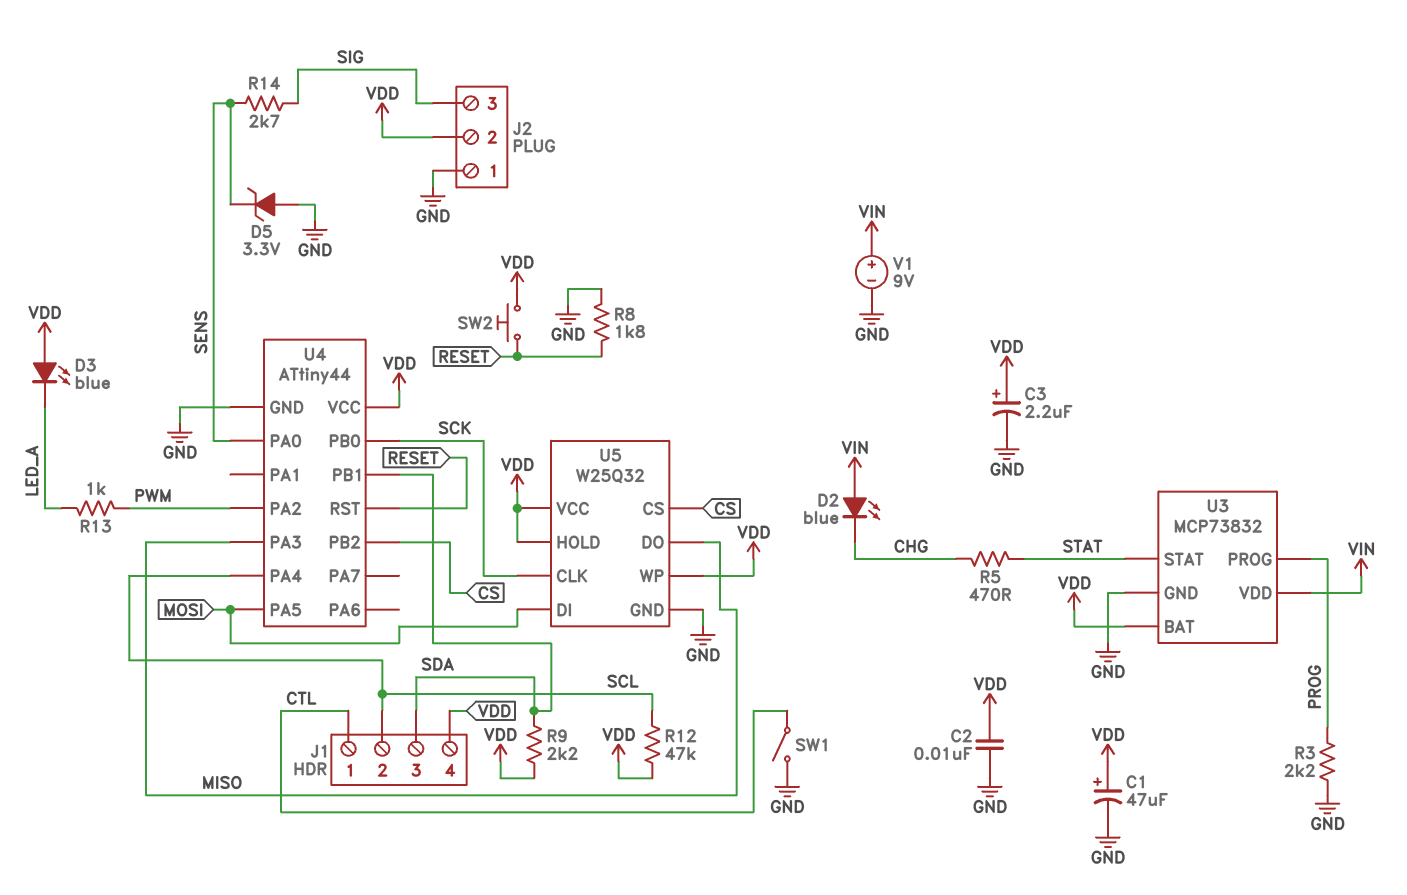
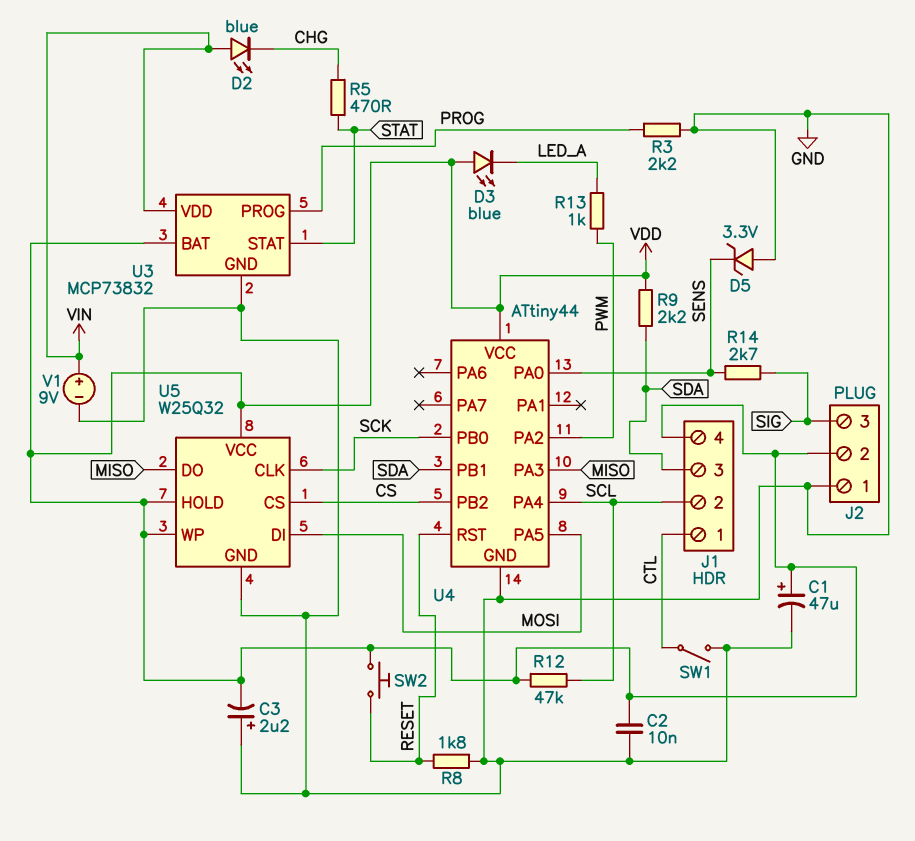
C3: 2.2uF (plus VDD, minus GND) -> 2.2uF (plus GND, minus VDD)

